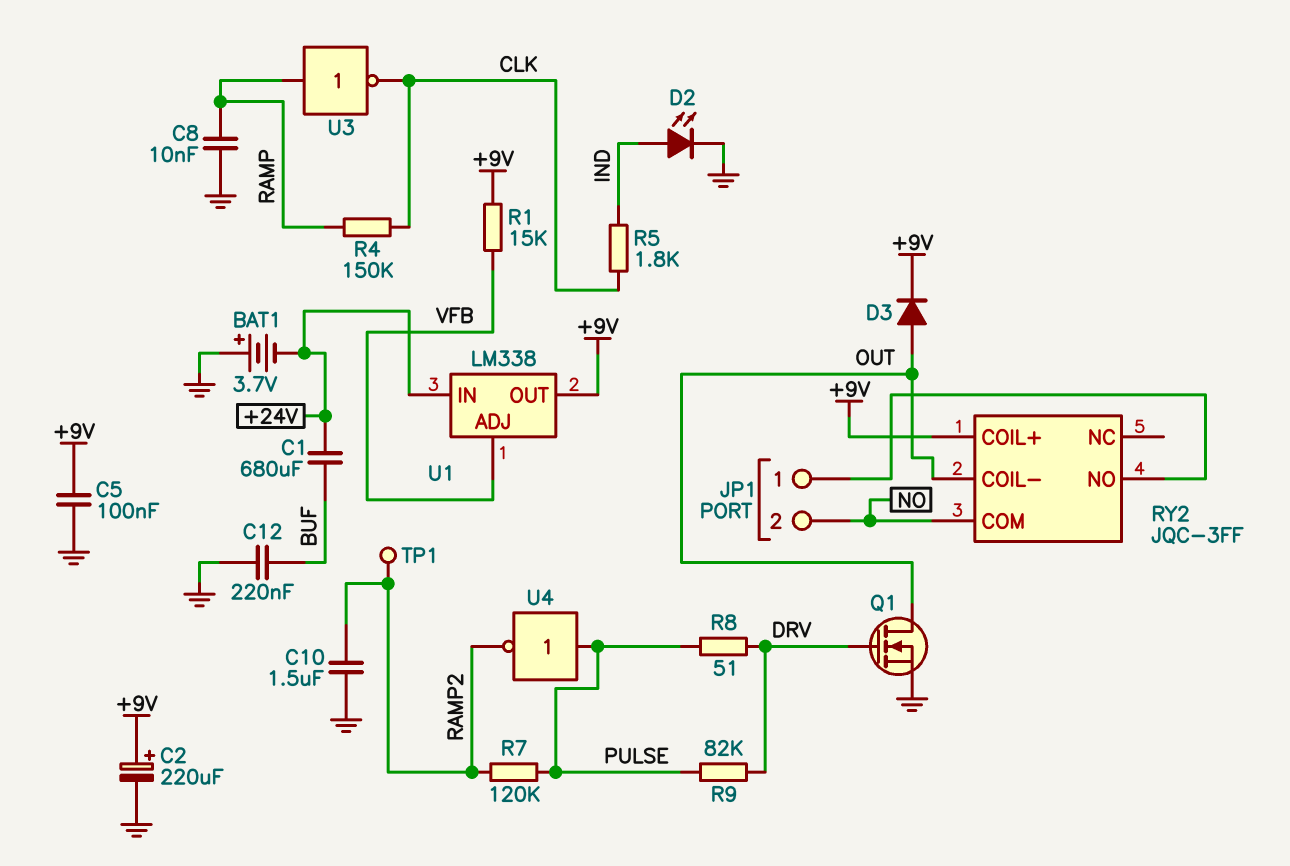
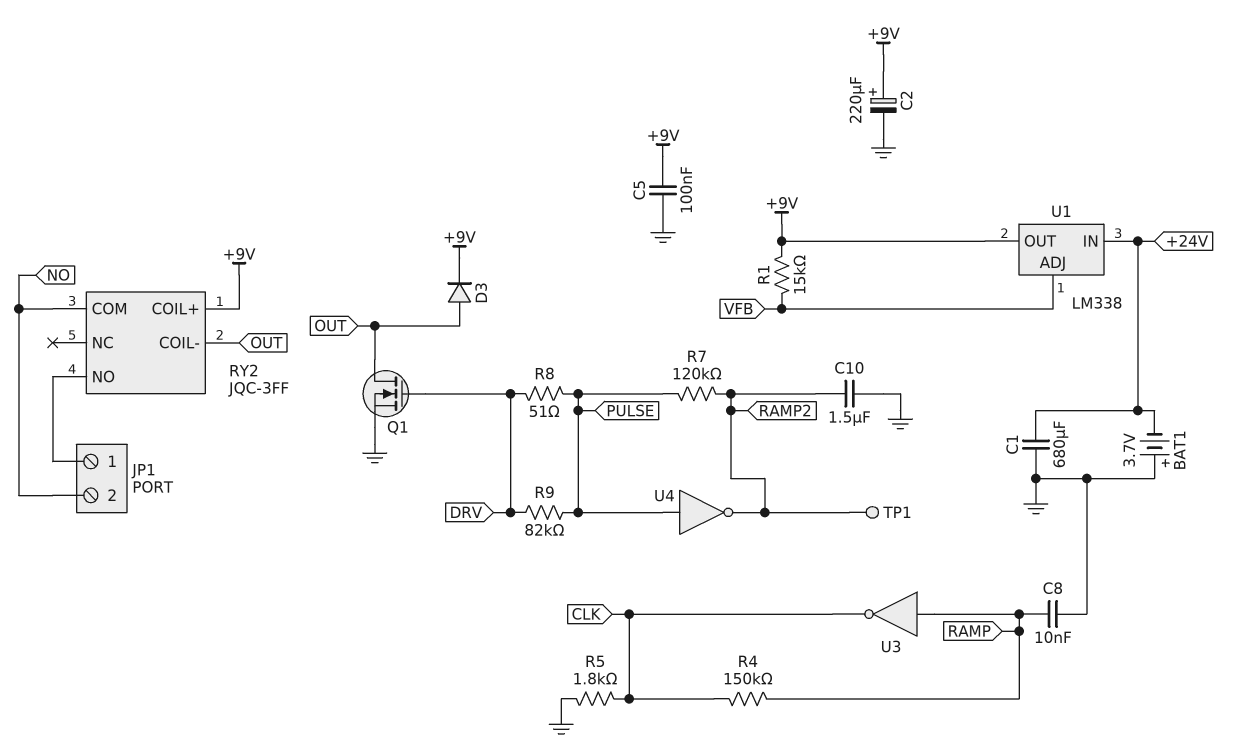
C1: 680uF (+24V, BUF) -> 680uF (+24V, GND)
C12: 220nF (BUF, GND) -> none
D2: LED (A IND, K GND) -> none
R5: 1.8k (CLK, IND) -> 1.8k (CLK, GND)

